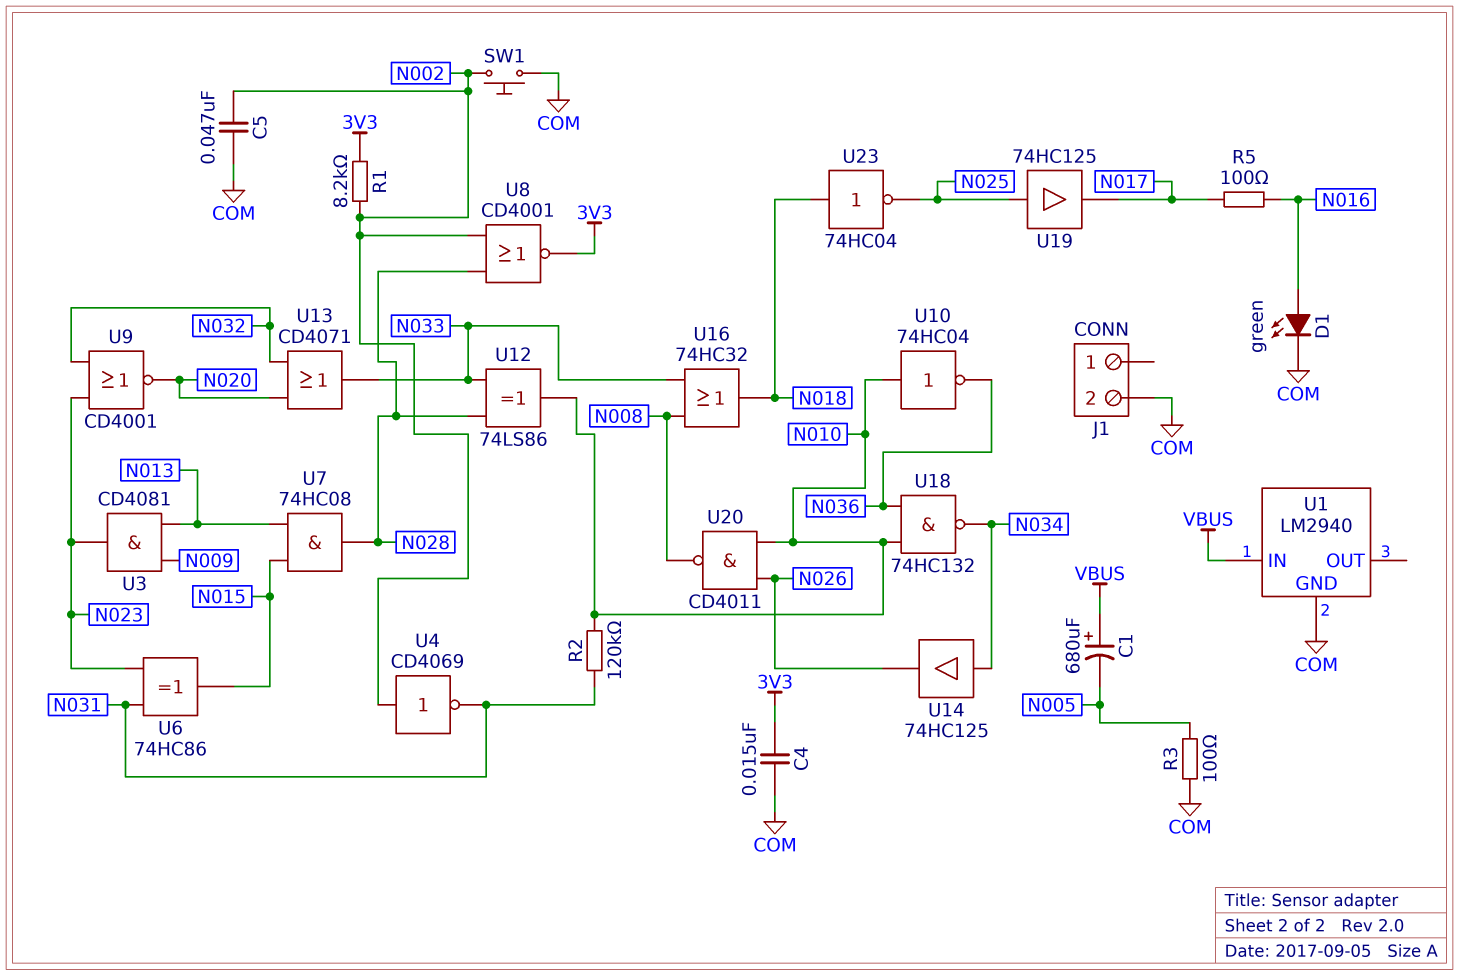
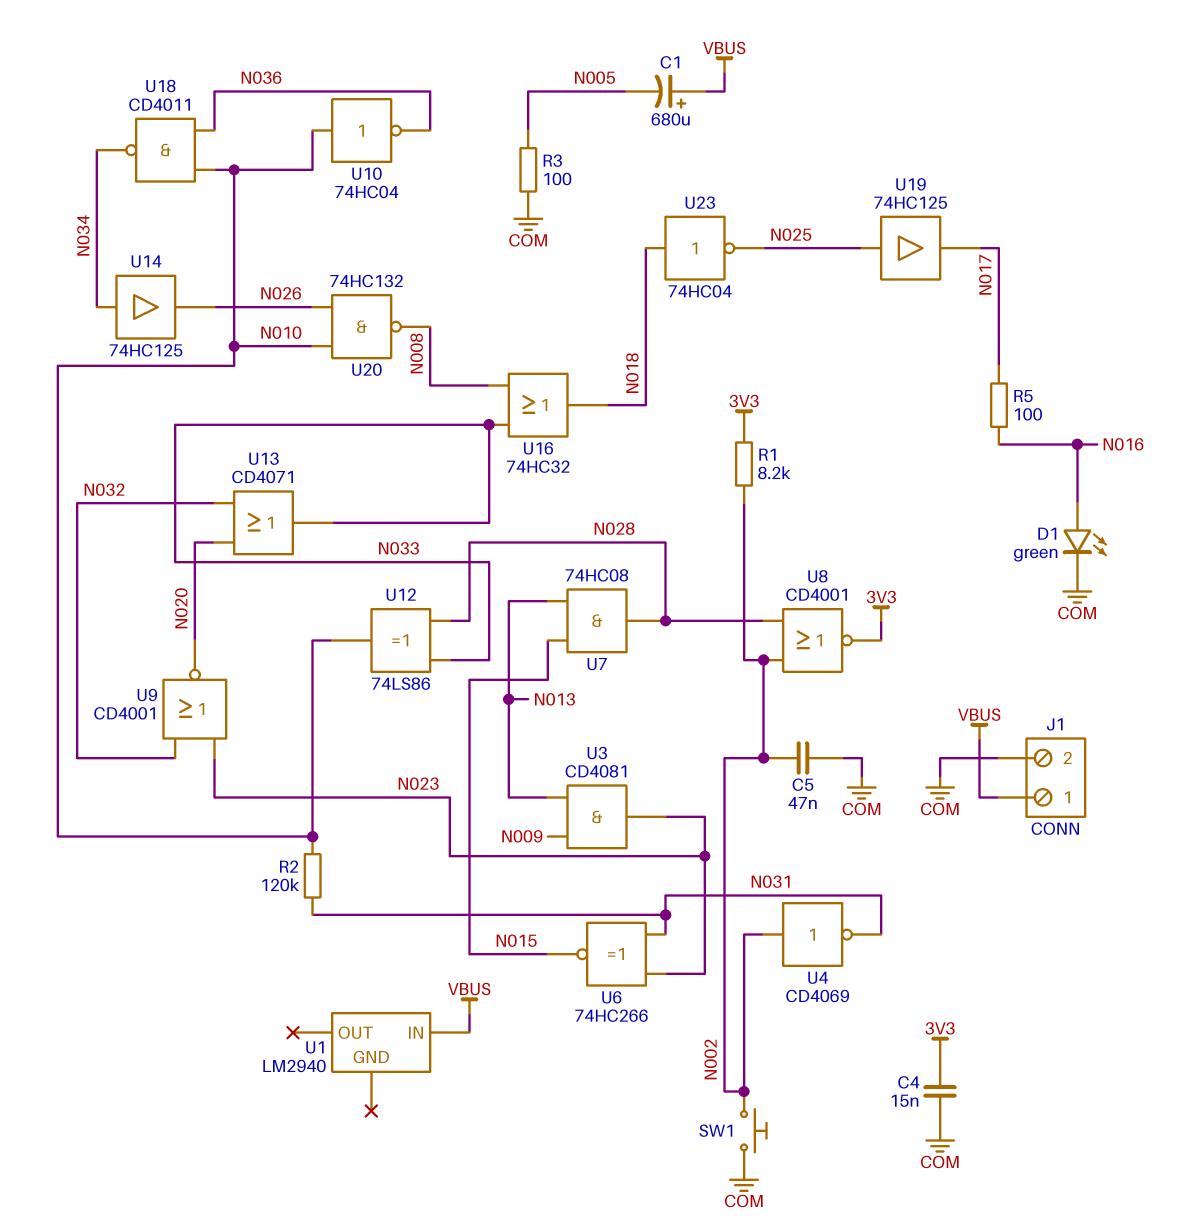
J1 pin 1: none -> VBUS
U1 pin GND: COM -> none
U6: XOR 74HC86 (in N023, in N031, out N015) -> XNOR 74HC266 (in N023, in N031, out N015)
U18: NAND 74HC132 (in N010, in N036, out N034) -> NAND CD4011 (in N010, in N036, out N034)
U20: NAND CD4011 (in N010, in N026, out N008) -> NAND 74HC132 (in N010, in N026, out N008)

